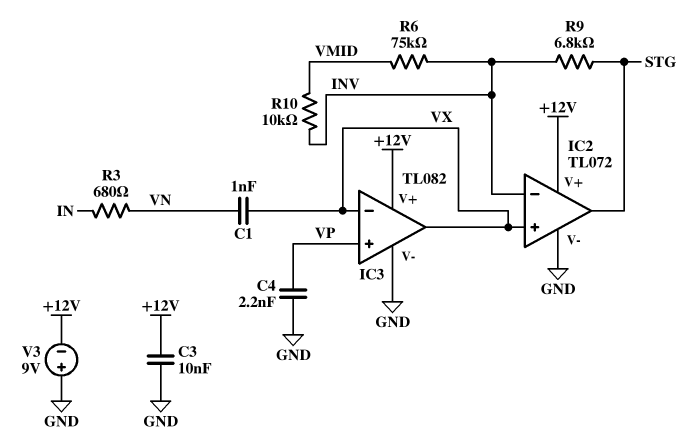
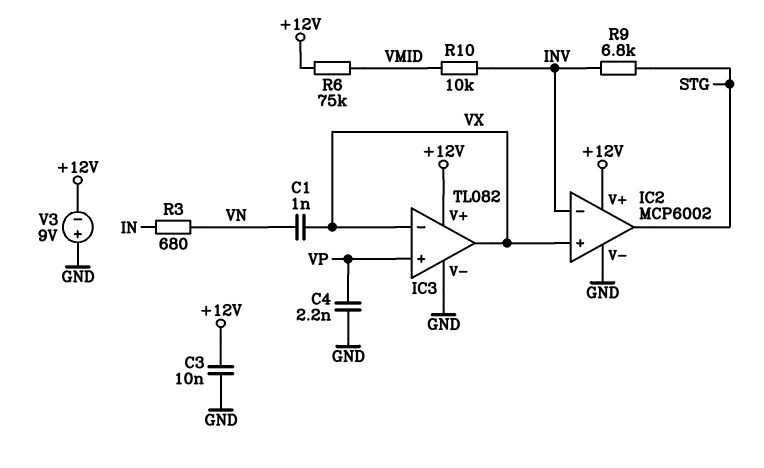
IC2: TL072 -> MCP6002
R6: 75k (INV, VMID) -> 75k (+12V, VMID)

